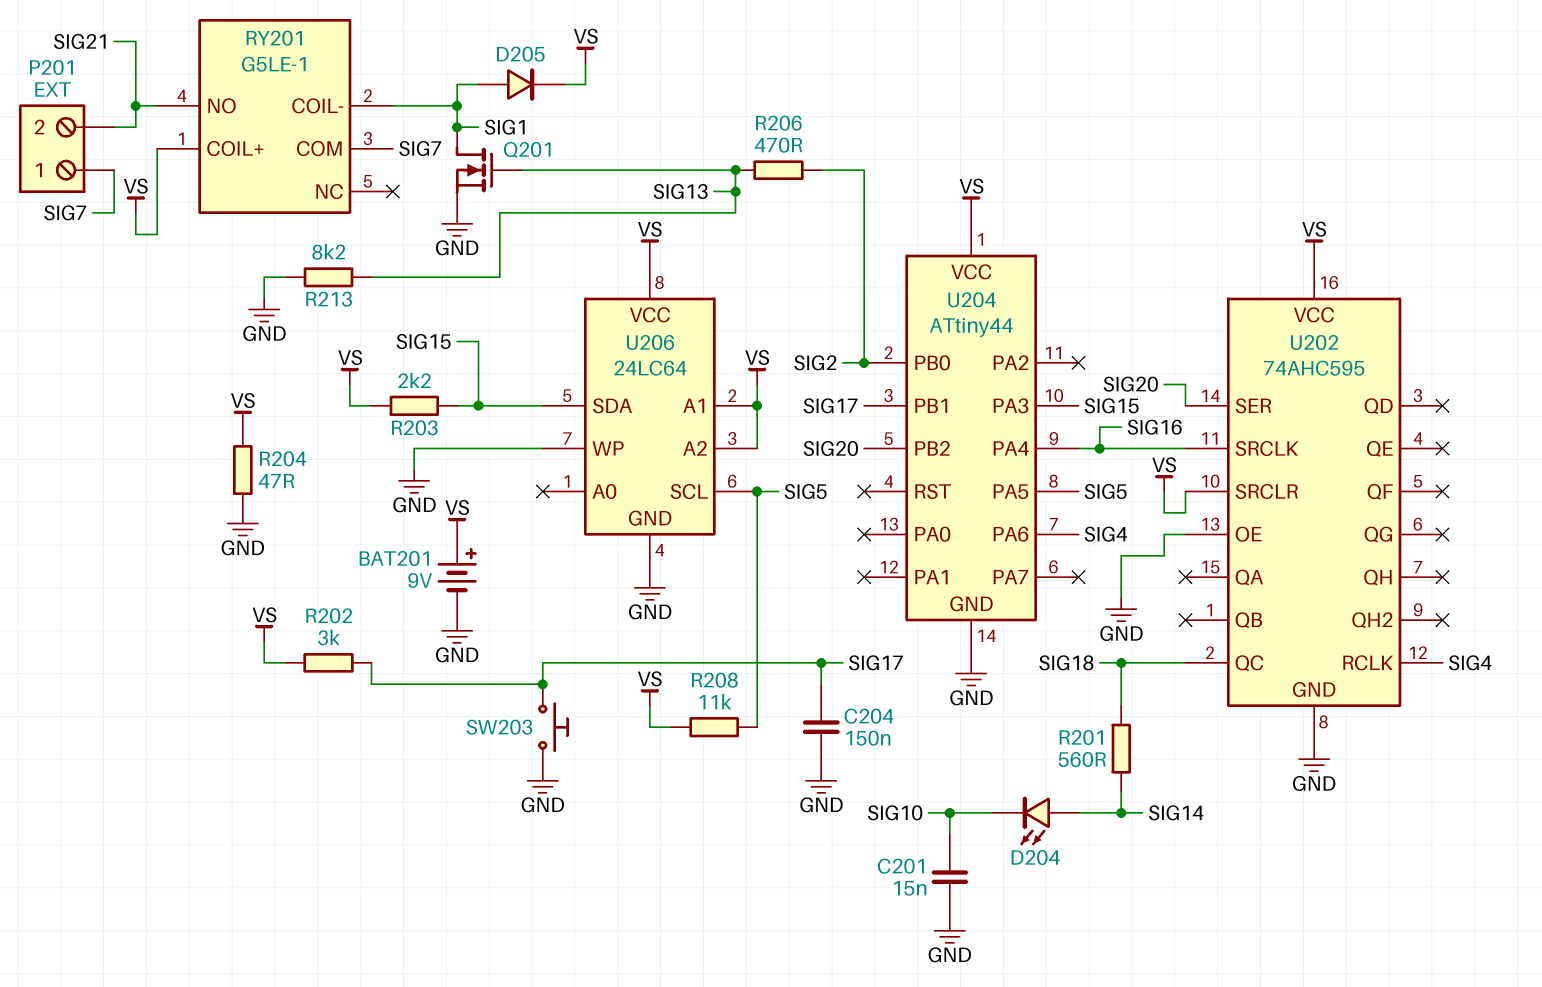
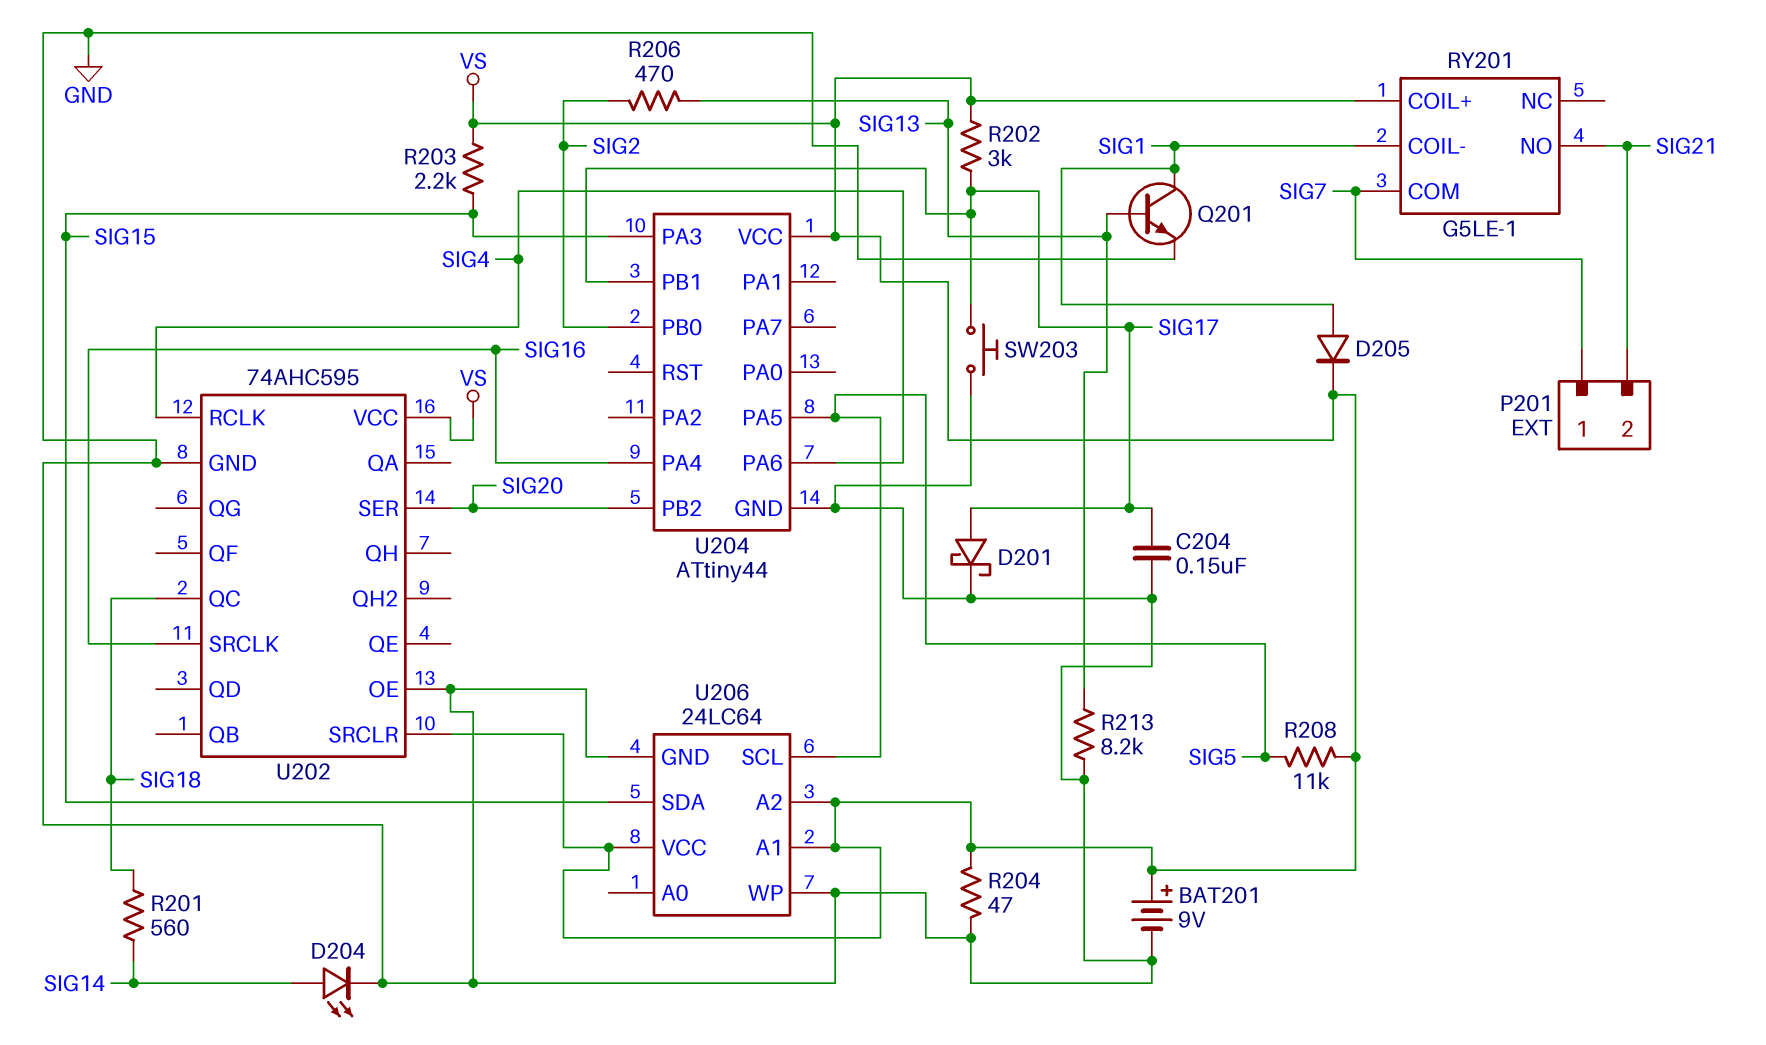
C201: 15nF (GND, SIG10) -> none
D201: none -> schottky (A SIG17, K GND)
D204: LED (A SIG14, K SIG10) -> LED (A SIG14, K GND)
Q201: NMOS (G SIG13, D SIG1, S GND) -> NPN (B SIG13, C SIG1, E GND)

